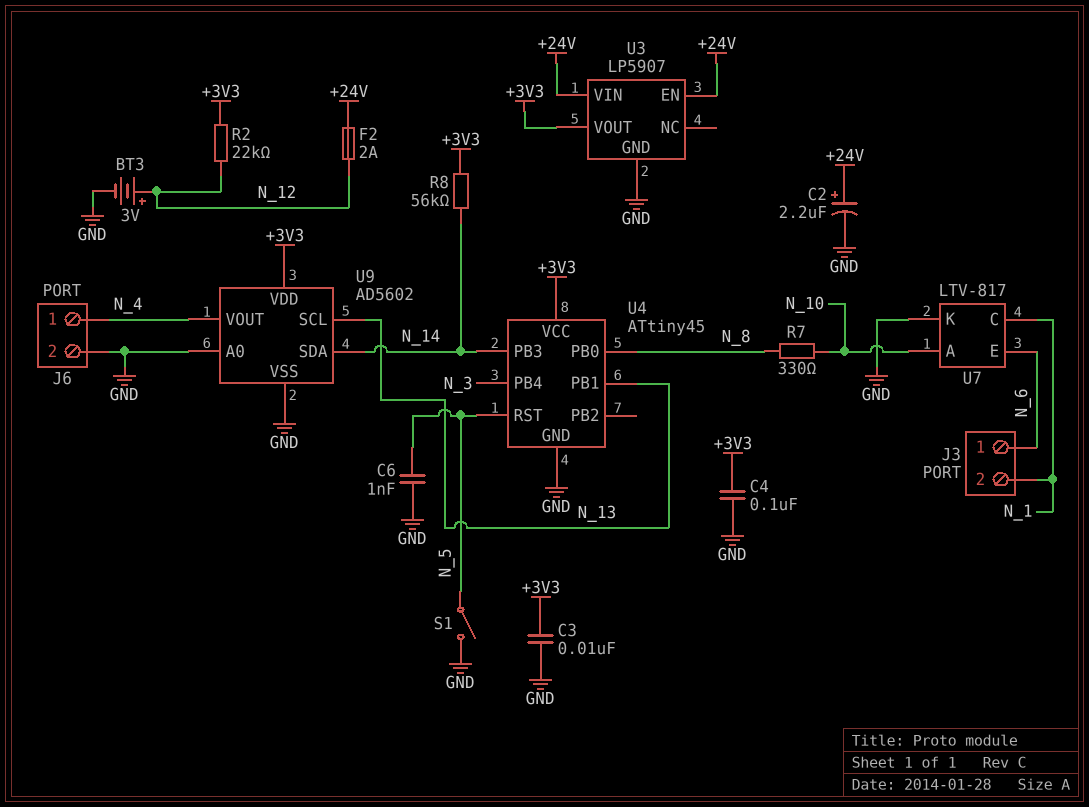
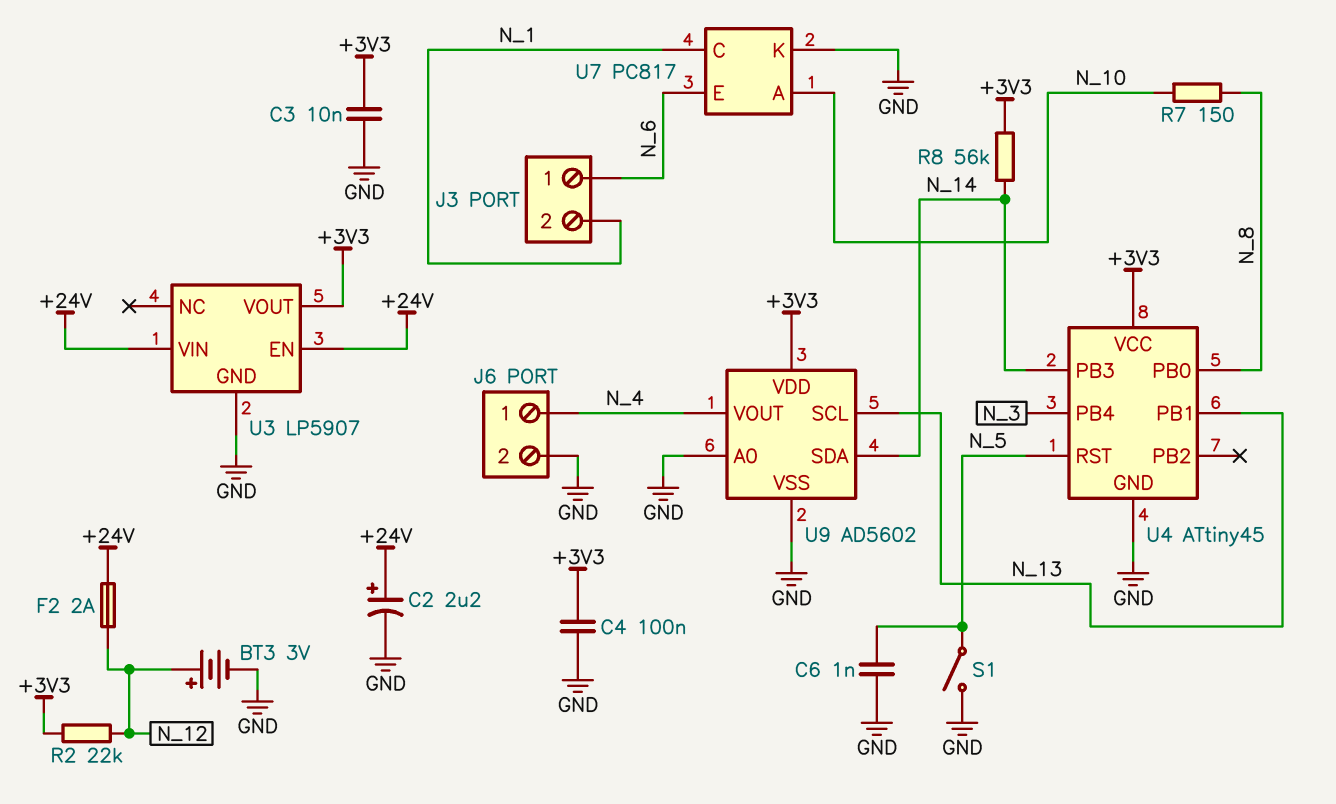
R7: 330 (N_8, N_10) -> 150 (N_8, N_10)
U7: LTV-817 -> PC817

